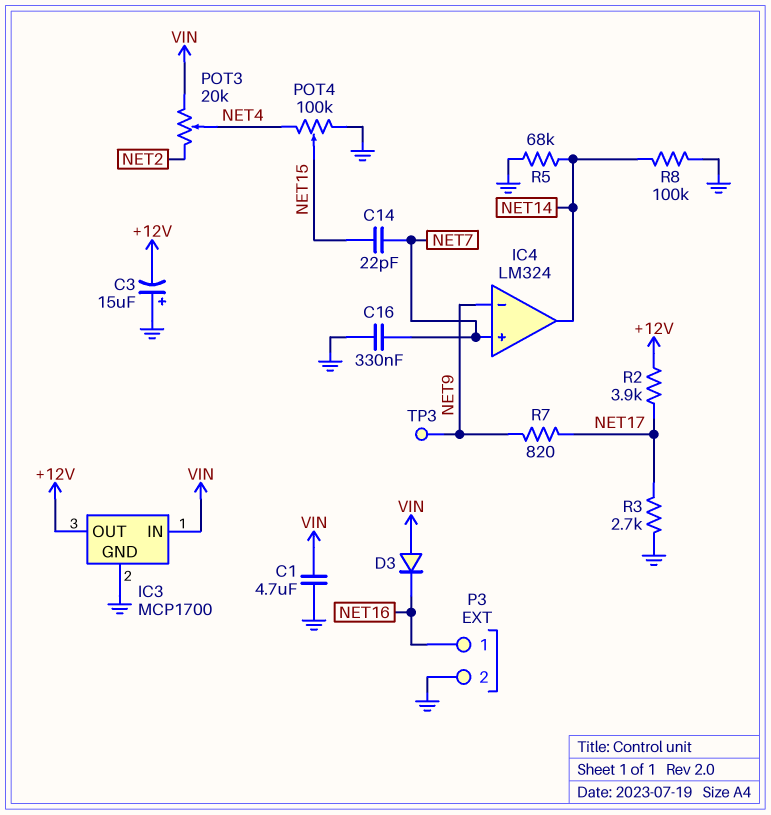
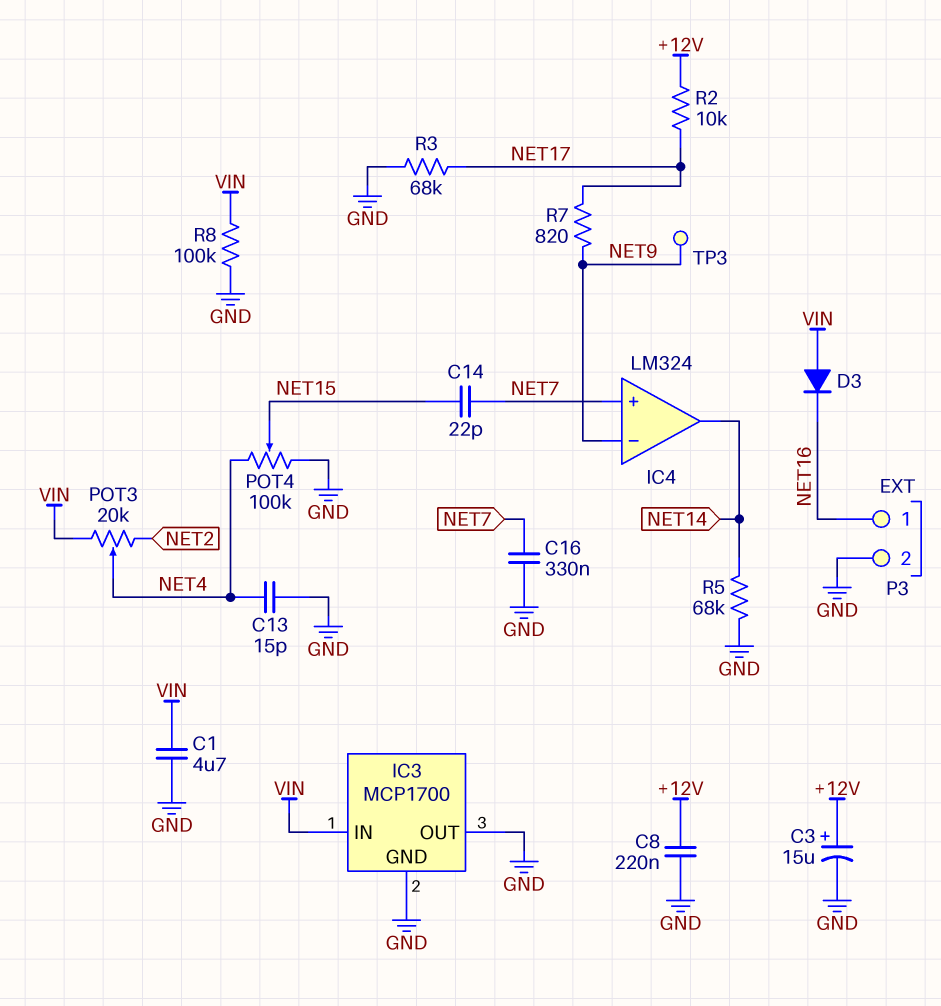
C3: 15uF (plus GND, minus +12V) -> 15uF (plus +12V, minus GND)
C8: none -> 220nF (+12V, GND)
C13: none -> 15pF (GND, NET4)
IC3 pin OUT: +12V -> GND
R2: 3.9k (+12V, NET17) -> 10k (+12V, NET17)
R3: 2.7k (GND, NET17) -> 68k (GND, NET17)
R8: 100k (GND, NET14) -> 100k (GND, VIN)

